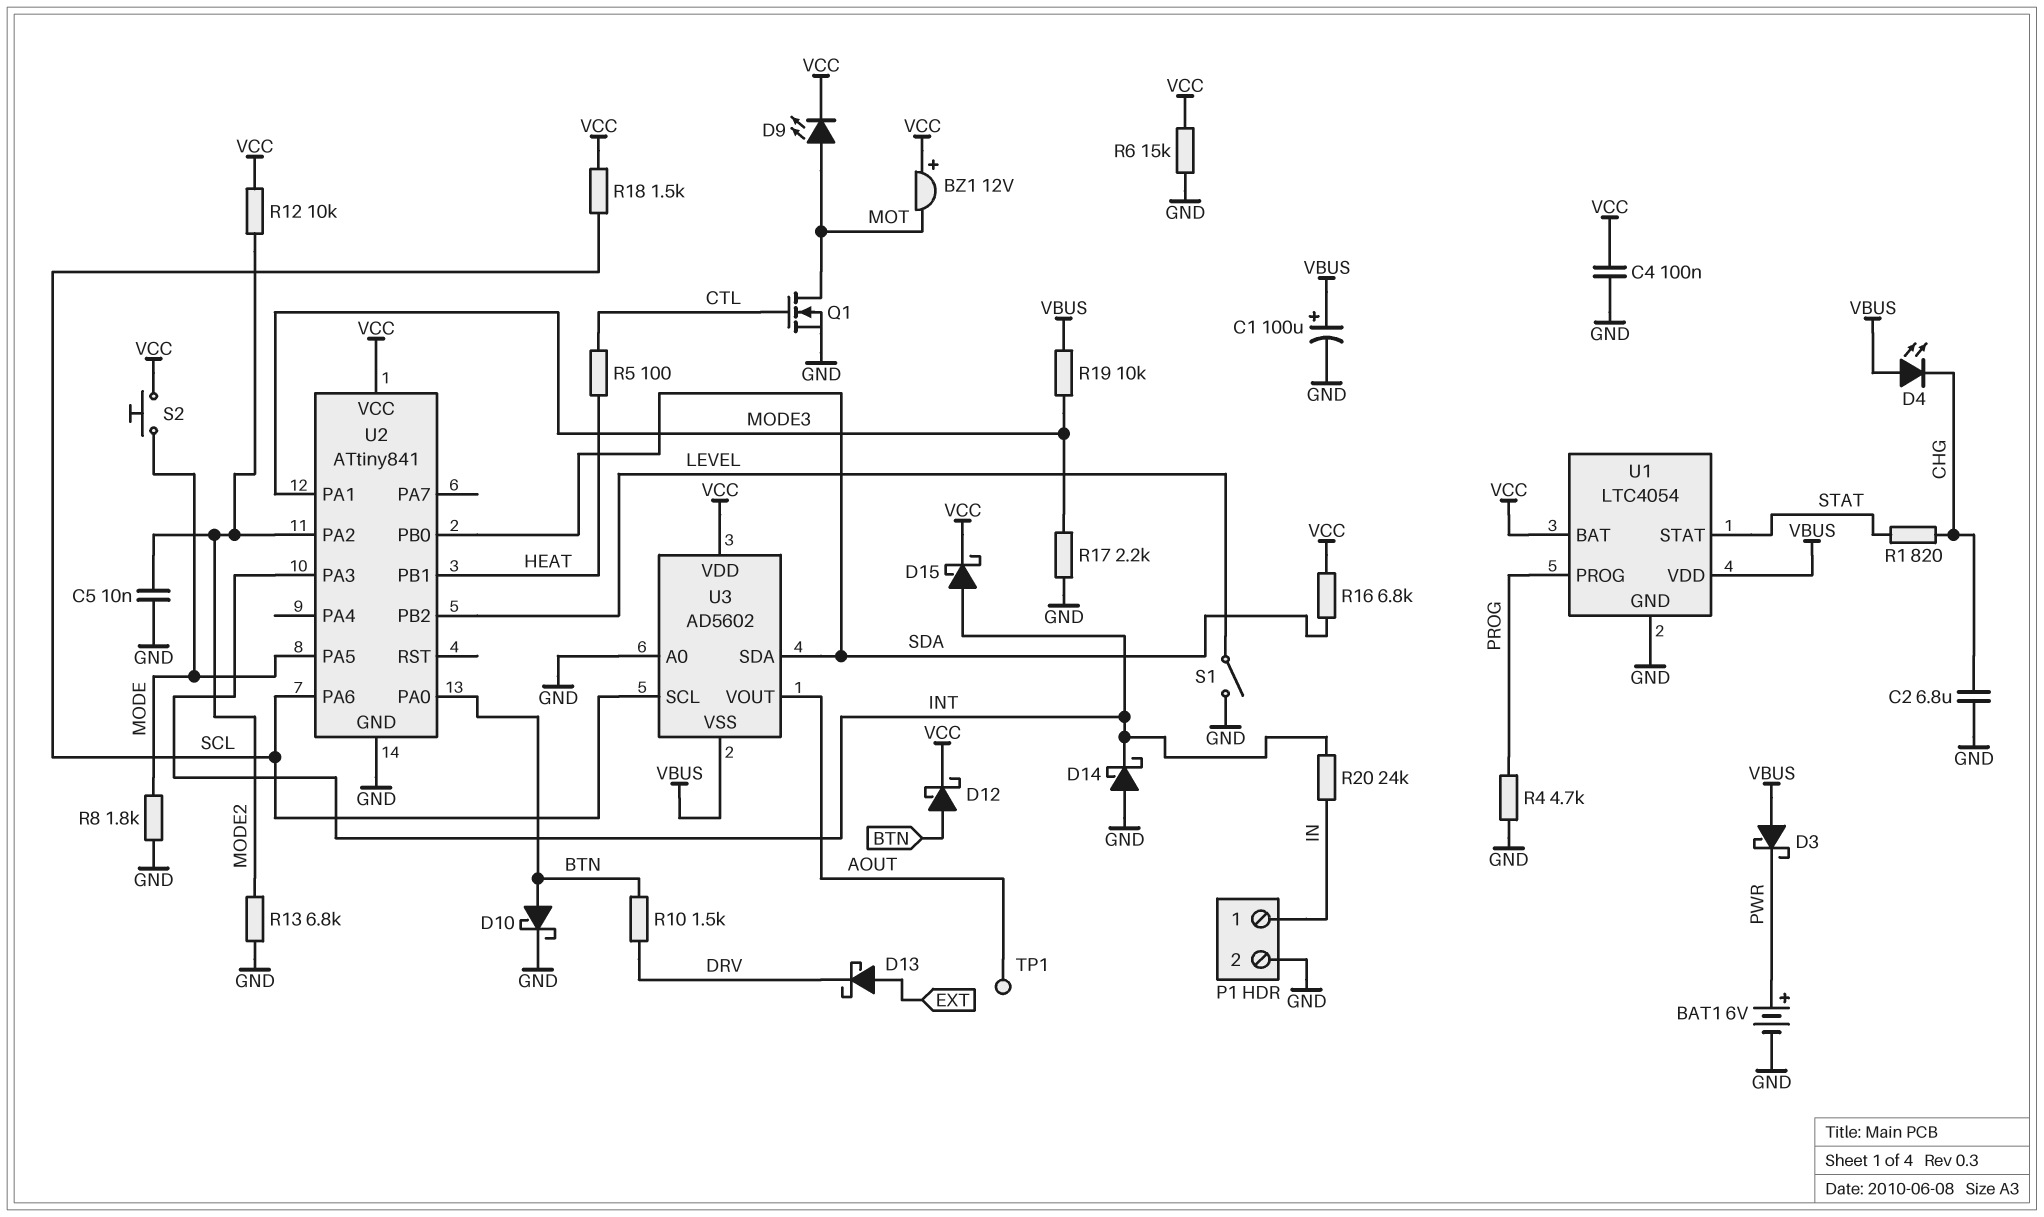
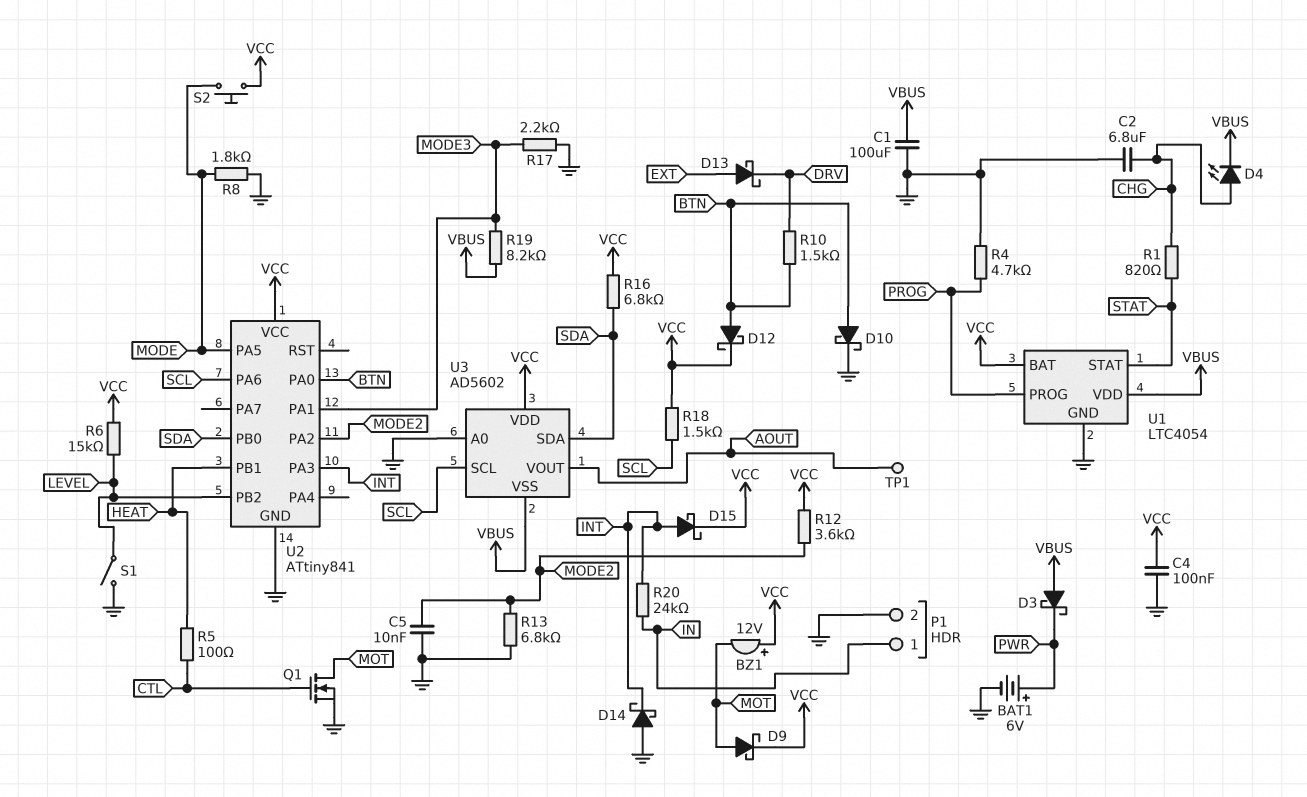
C1: 100uF (plus VBUS, minus GND) -> 100uF (GND, VBUS)
D4: LED (A VBUS, K CHG) -> LED (A CHG, K VBUS)
D9: LED (A MOT, K VCC) -> schottky (A MOT, K VCC)
R6: 15k (GND, VCC) -> 15k (LEVEL, VCC)
R12: 10k (MODE2, VCC) -> 3.6k (MODE2, VCC)
R19: 10k (MODE3, VBUS) -> 8.2k (MODE3, VBUS)

